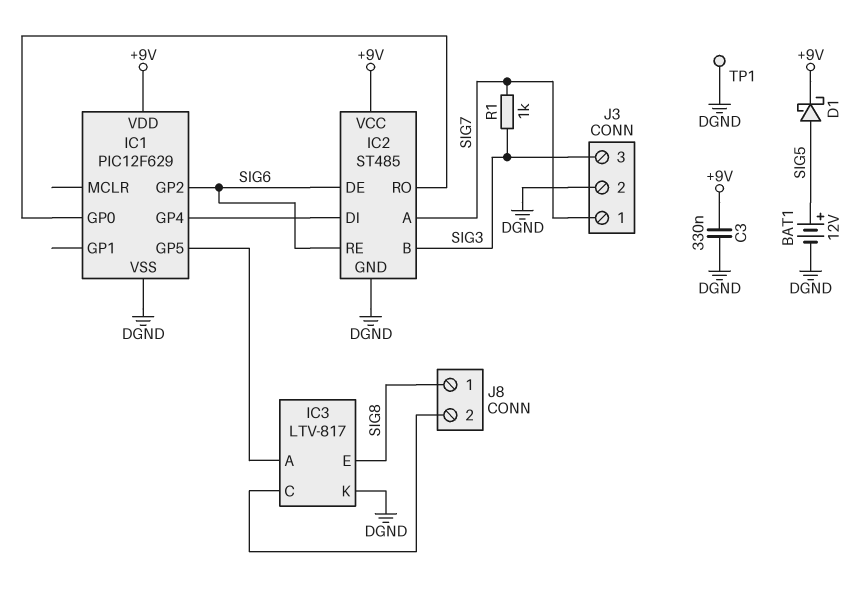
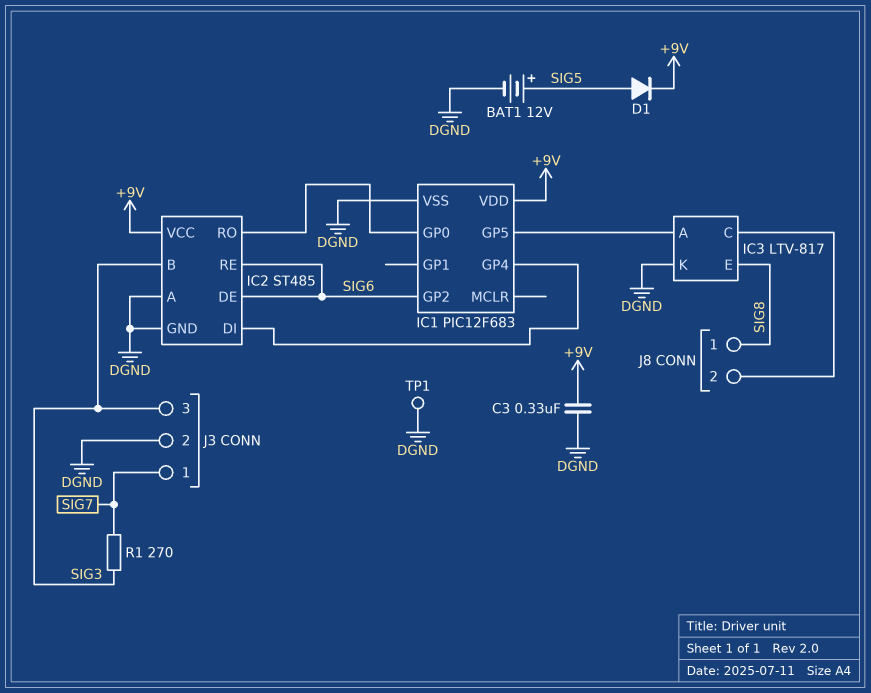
D1: schottky (A SIG5, K +9V) -> diode (A SIG5, K +9V)
IC1: PIC12F629 -> PIC12F683
IC2 pin A: SIG7 -> DGND
R1: 1k (SIG3, SIG7) -> 270 (SIG3, SIG7)

